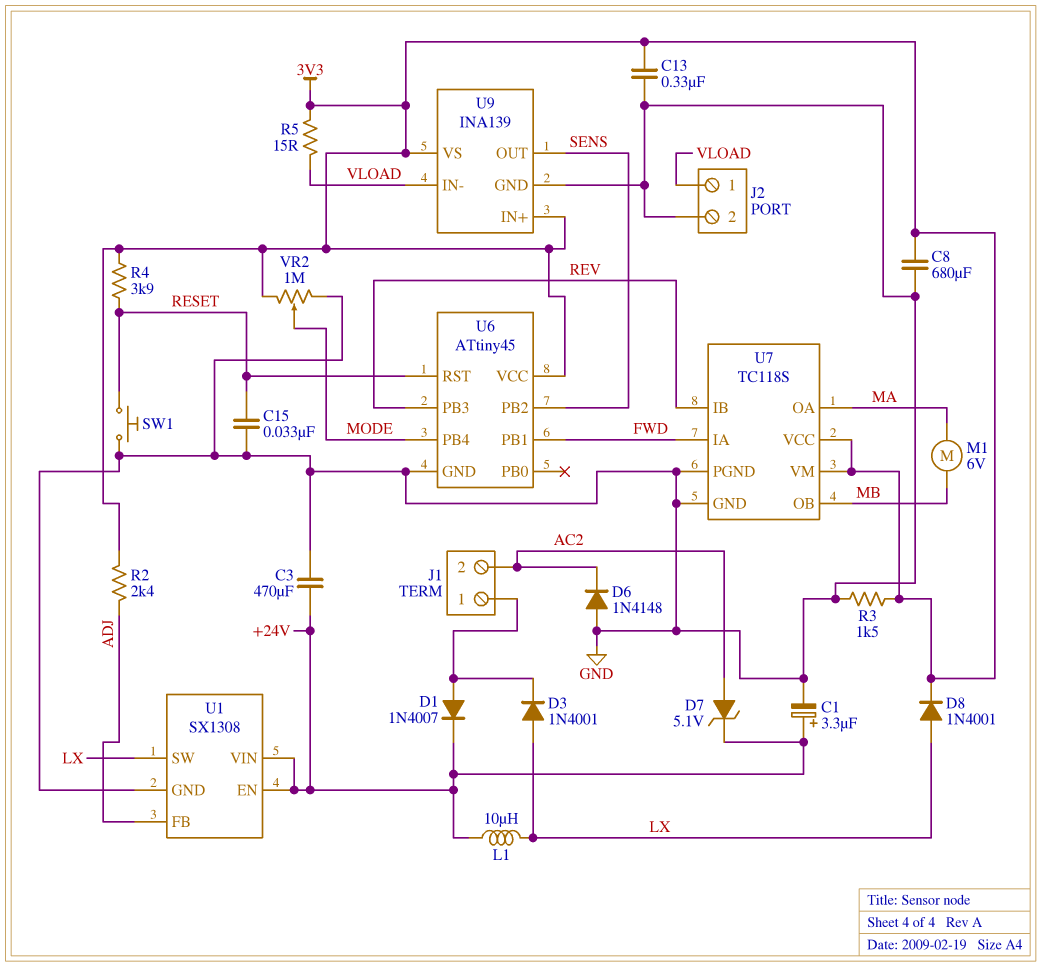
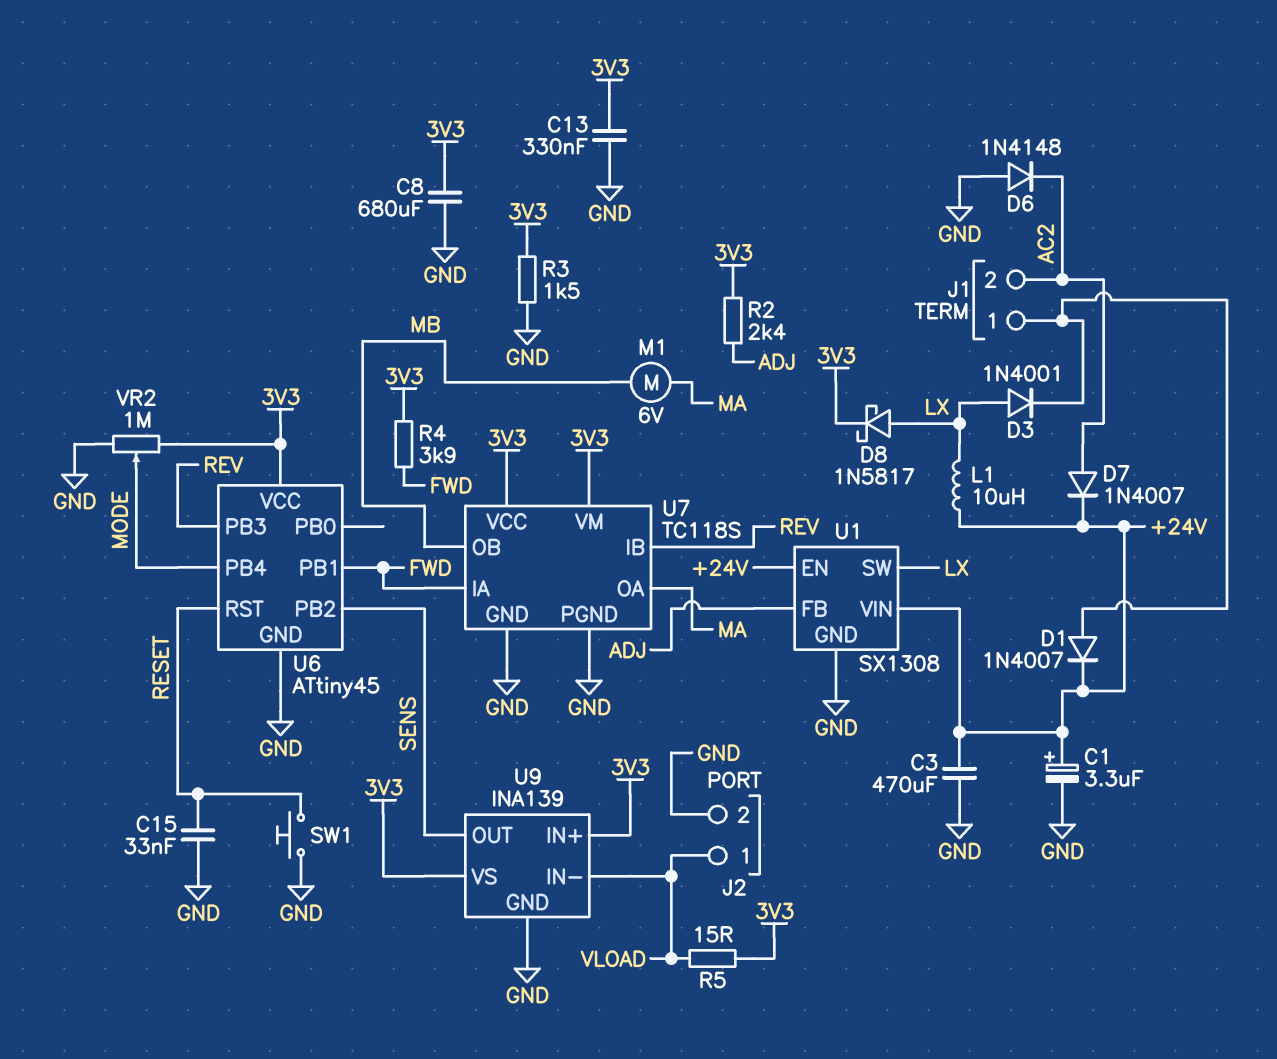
D7: zener 5.1V (A AC2, K +24V) -> diode 1N4007 (A AC2, K +24V)
D8: diode 1N4001 (A LX, K 3V3) -> schottky 1N5817 (A LX, K 3V3)
R4: 3.9k (3V3, RESET) -> 3.9k (3V3, FWD)

